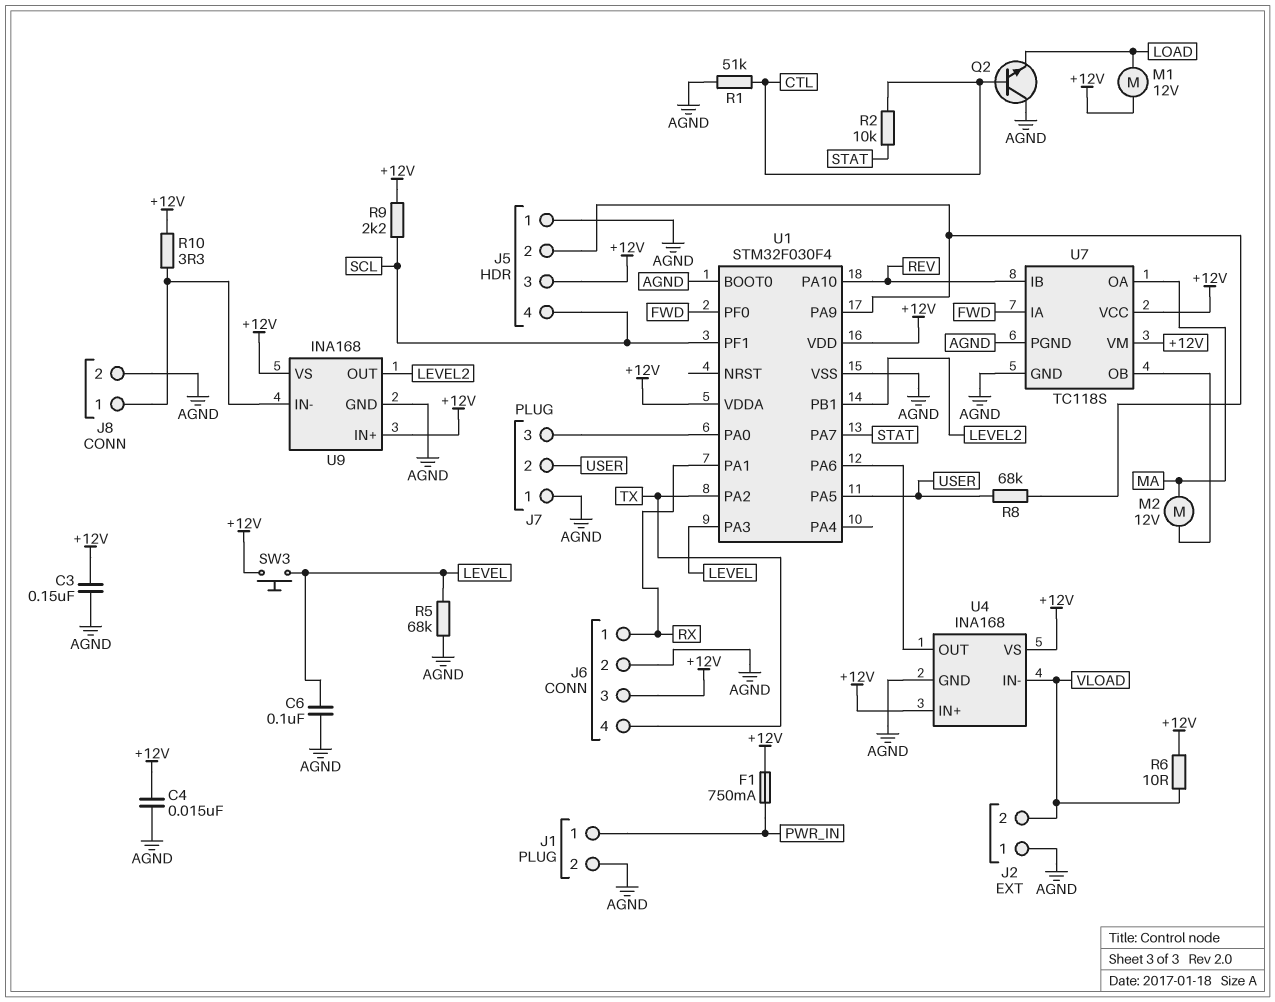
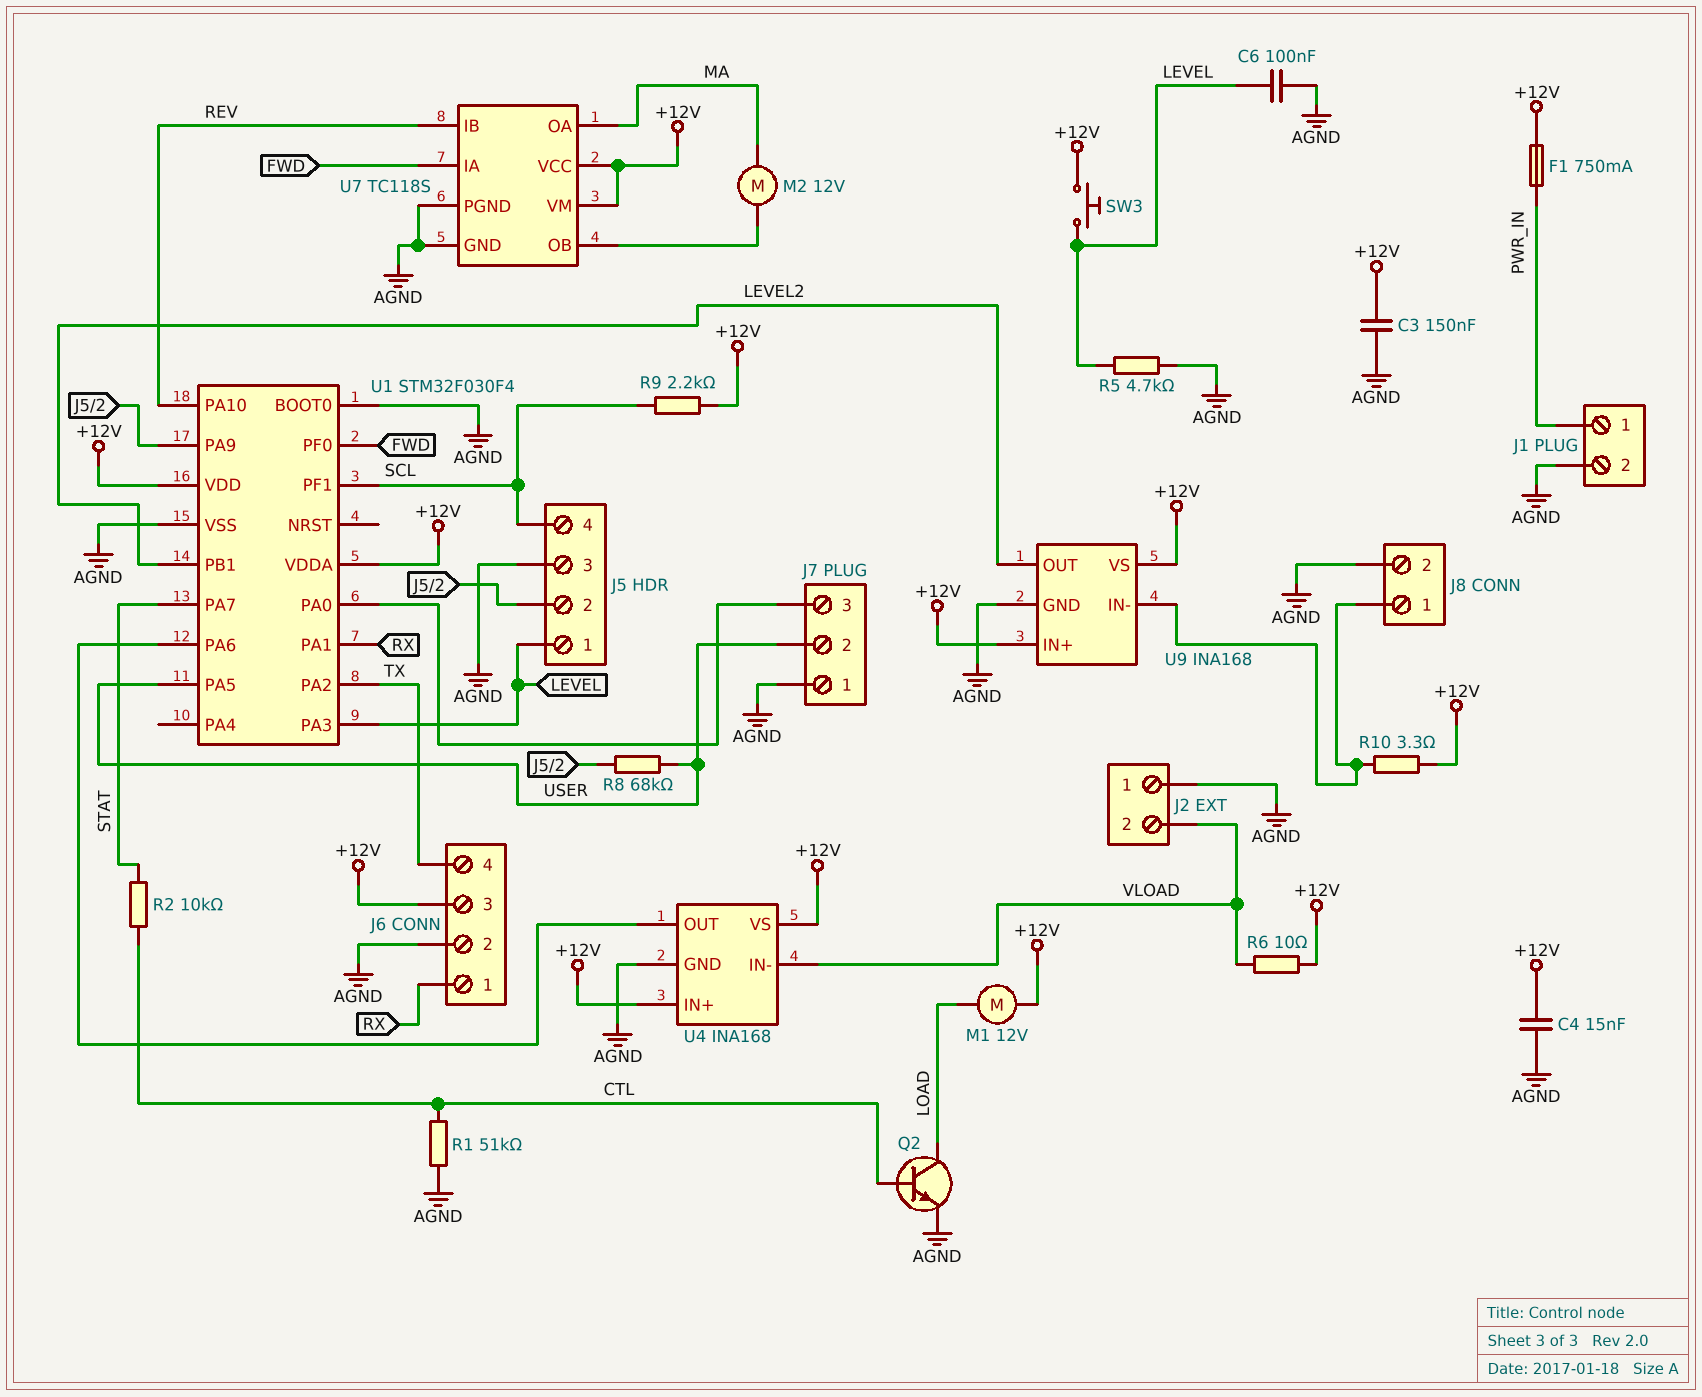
J5 pin 1: AGND -> LEVEL
J5 pin 3: +12V -> AGND
Q2: NPN (B CTL, C AGND, E LOAD) -> NPN (B CTL, C LOAD, E AGND)
R5: 68k (AGND, LEVEL) -> 4.7k (AGND, LEVEL)

